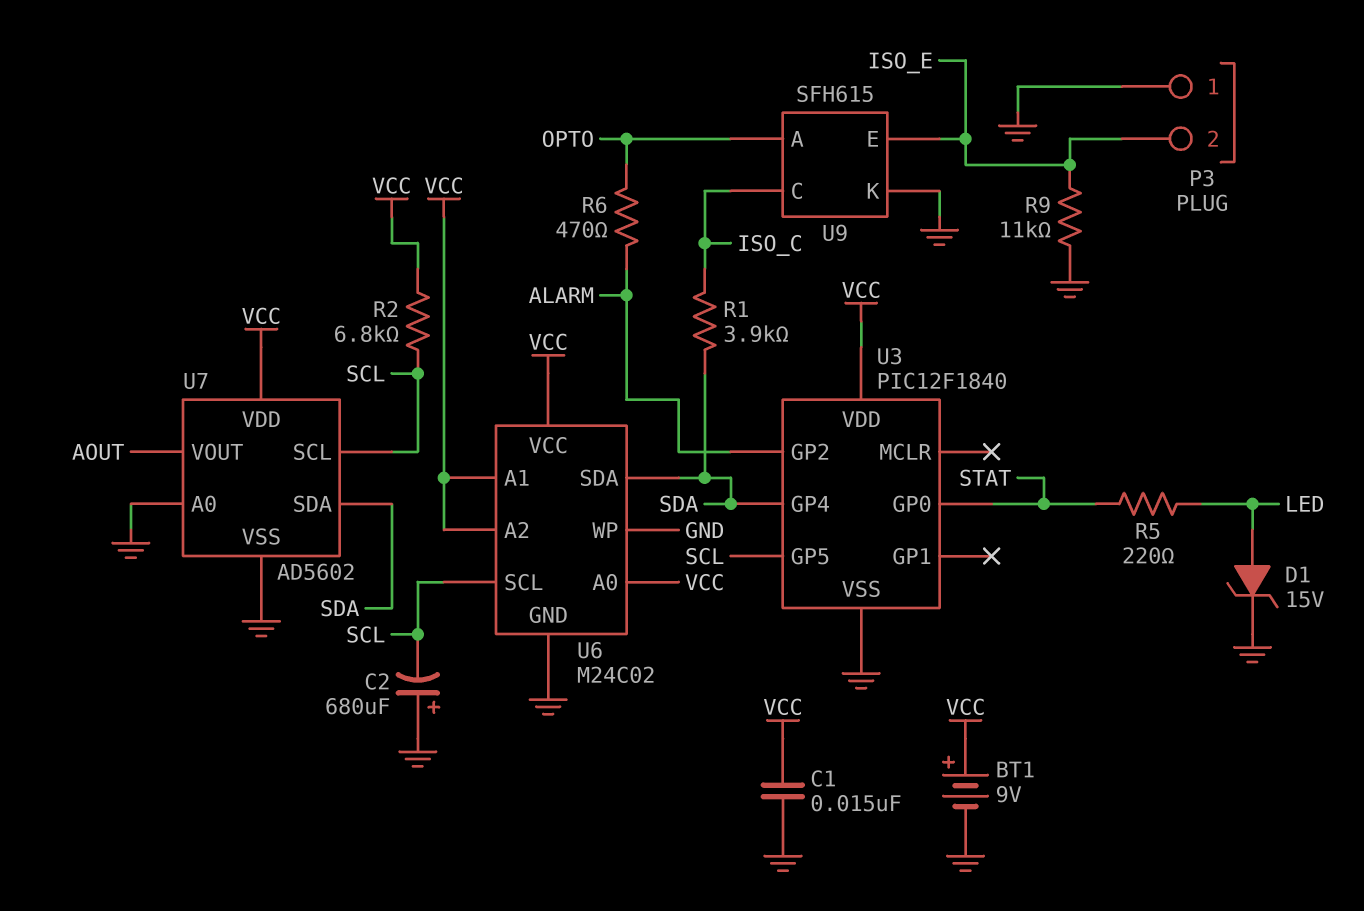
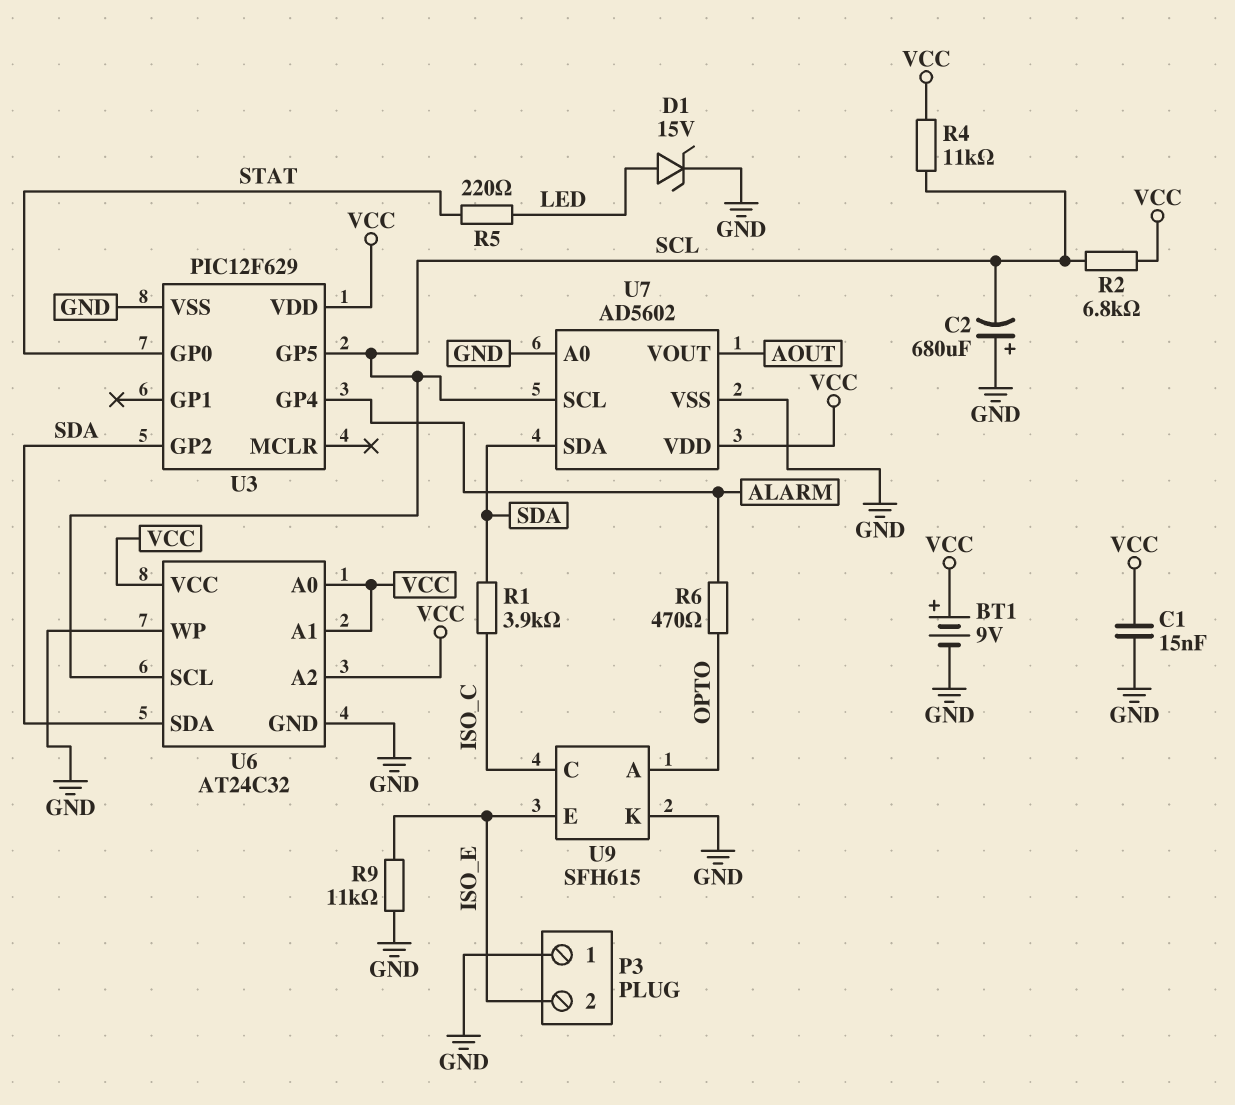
R4: none -> 11k (SCL, VCC)
U3: PIC12F1840 -> PIC12F629
U3 pin GP2: ALARM -> SDA
U3 pin GP4: SDA -> ALARM
U6: M24C02 -> AT24C32

